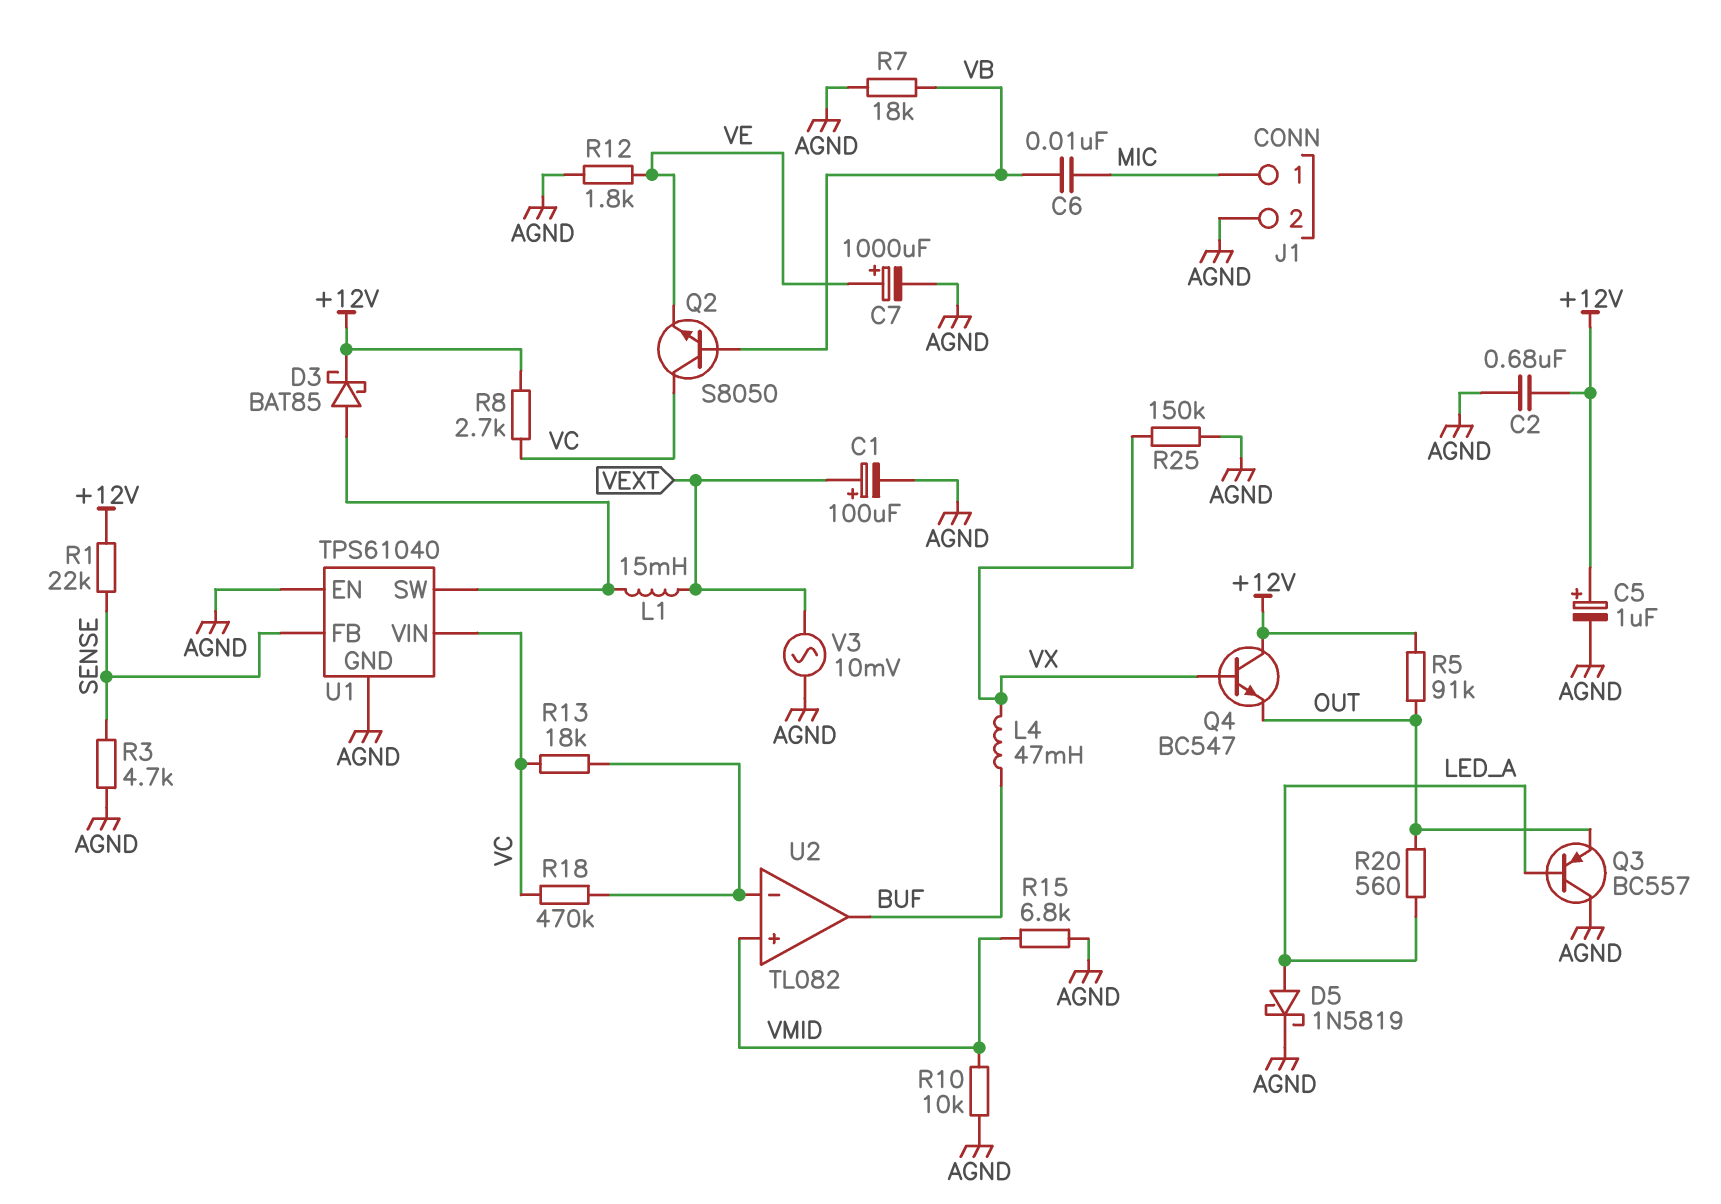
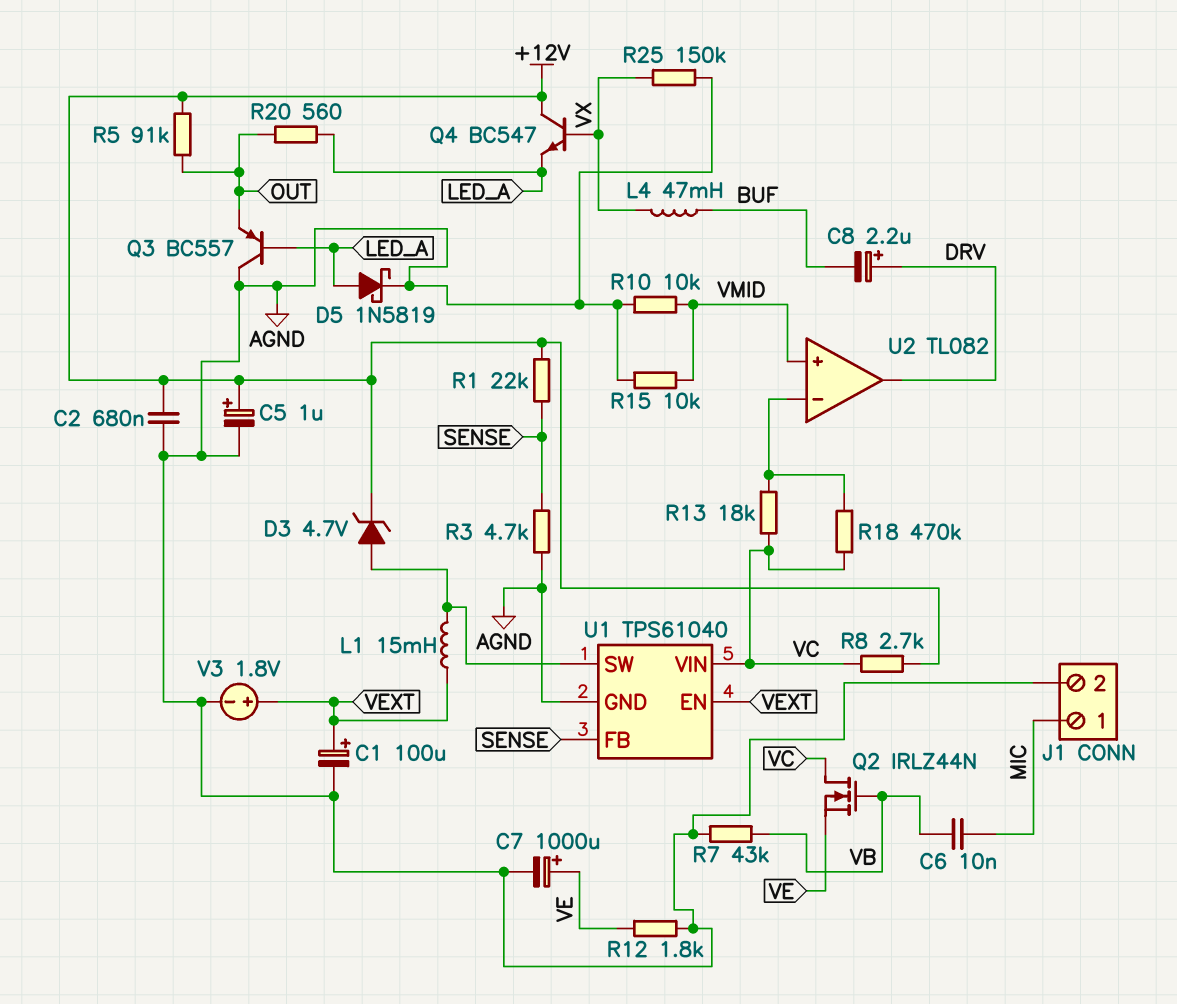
C8: none -> 2.2uF (plus DRV, minus BUF)
D3: schottky BAT85 (A U1/SW, K +12V) -> zener 4.7V (A U1/SW, K +12V)
Q2: NPN S8050 (B VB, C VC, E VE) -> NMOS IRLZ44N (G VB, D VC, S VE)
Q4: NPN BC547 (B VX, C +12V, E OUT) -> NPN BC547 (B VX, C +12V, E LED_A)
R7: 18k (AGND, VB) -> 43k (AGND, VB)
R15: 6.8k (AGND, VMID) -> 10k (AGND, VMID)
U1 pin EN: AGND -> VEXT
U2 pin out: BUF -> DRV
V3: AC 10mV (AGND, VEXT) -> 1.8V (plus VEXT, minus AGND)

